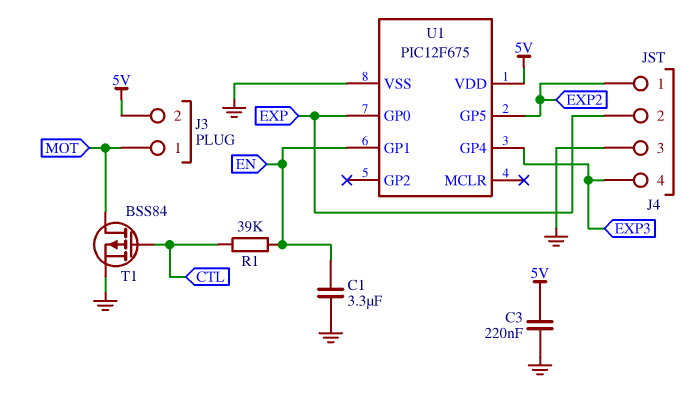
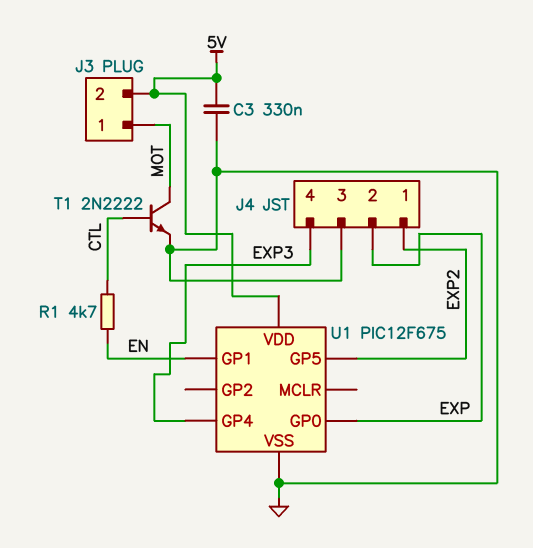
C1: 3.3uF (EN, GND) -> none
C3: 220nF (5V, GND) -> 330nF (5V, GND)
R1: 39k (CTL, EN) -> 4.7k (CTL, EN)
T1: PMOS BSS84 (G CTL, D MOT, S GND) -> NPN 2N2222 (B CTL, C MOT, E GND)

